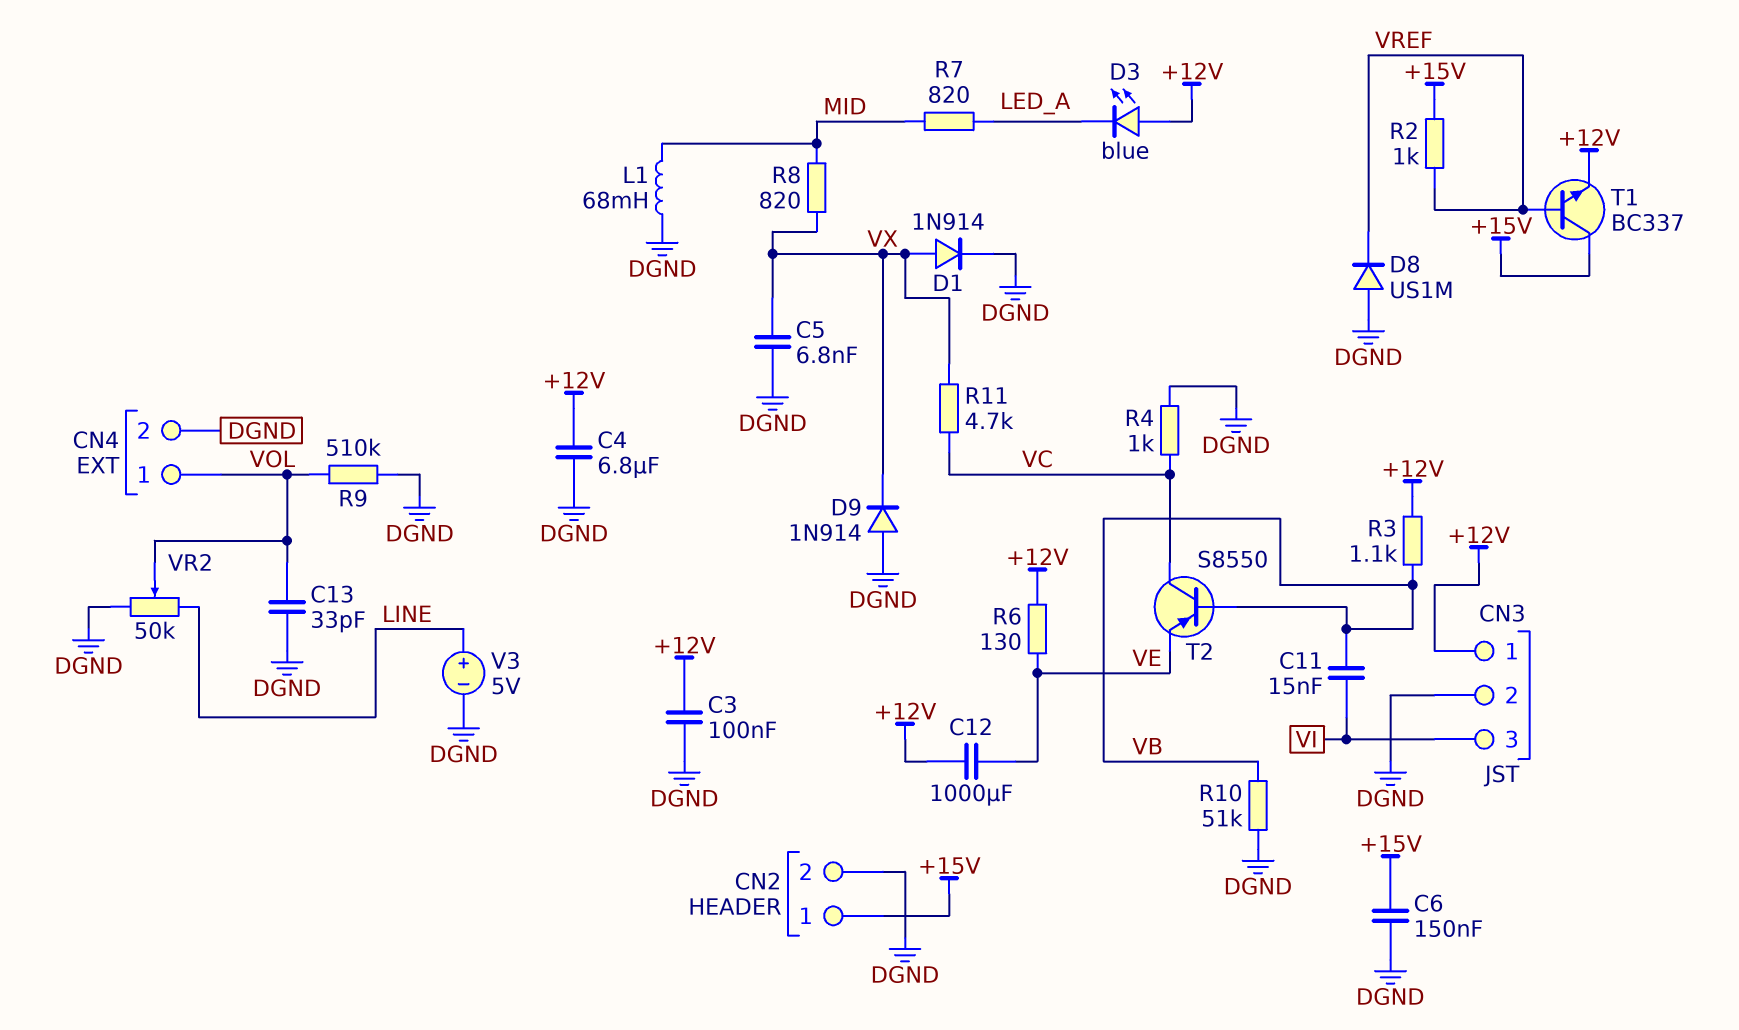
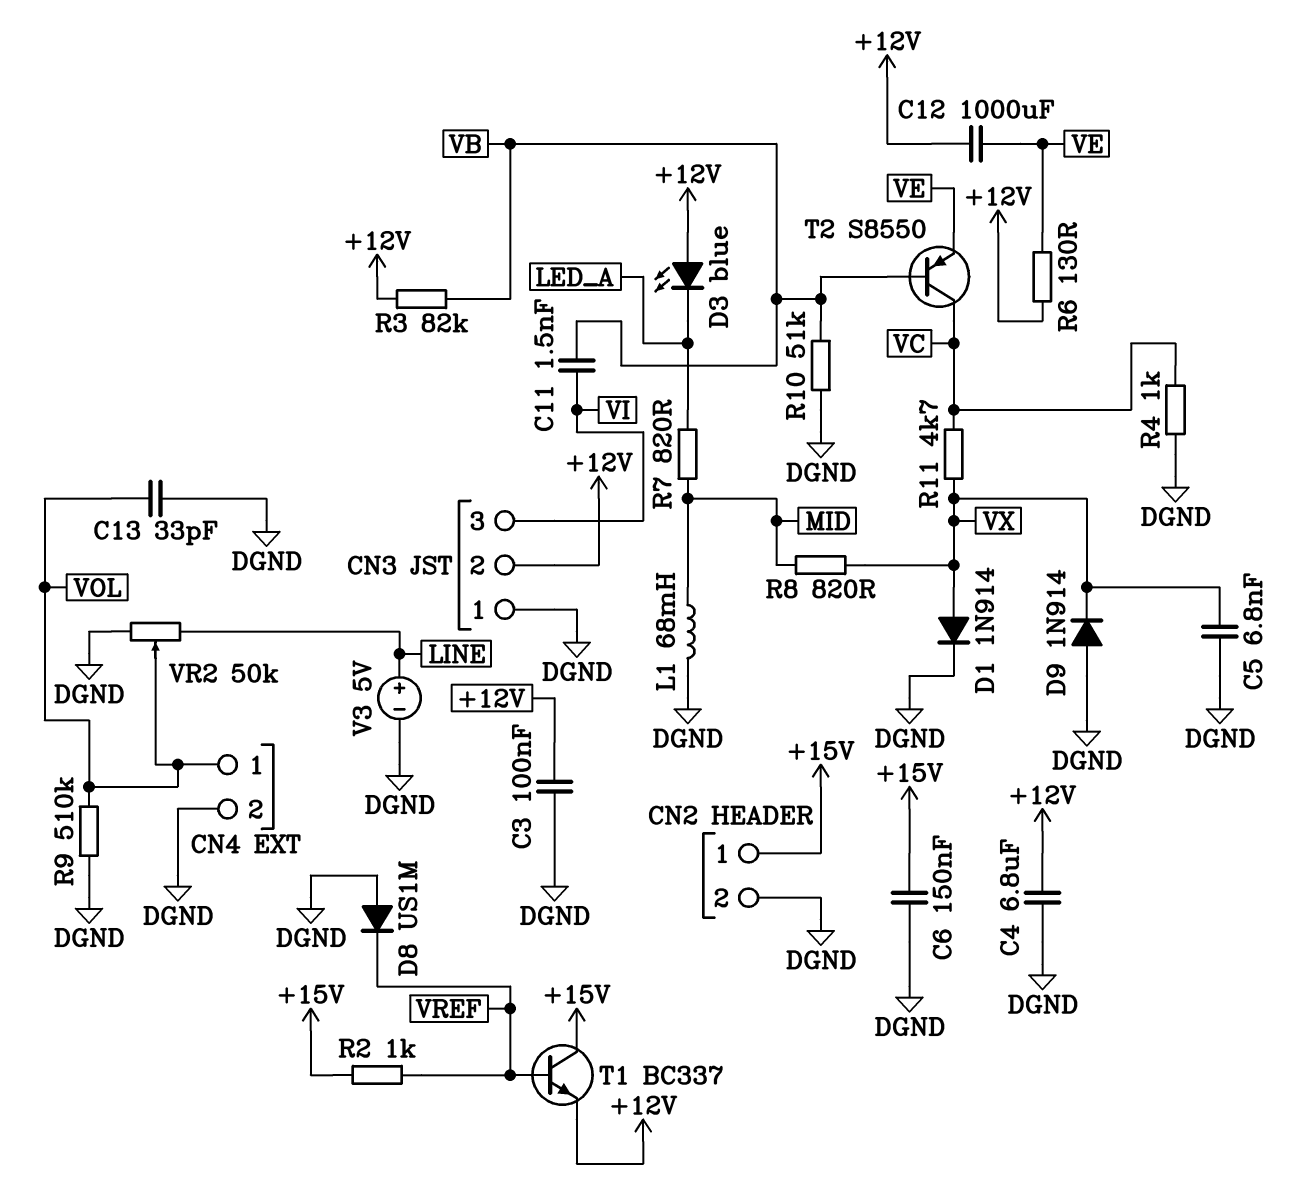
C11: 15nF (VB, VI) -> 1.5nF (VB, VI)
CN3 pin 1: +12V -> DGND
CN3 pin 2: DGND -> +12V
R3: 1.1k (+12V, VB) -> 82k (+12V, VB)

